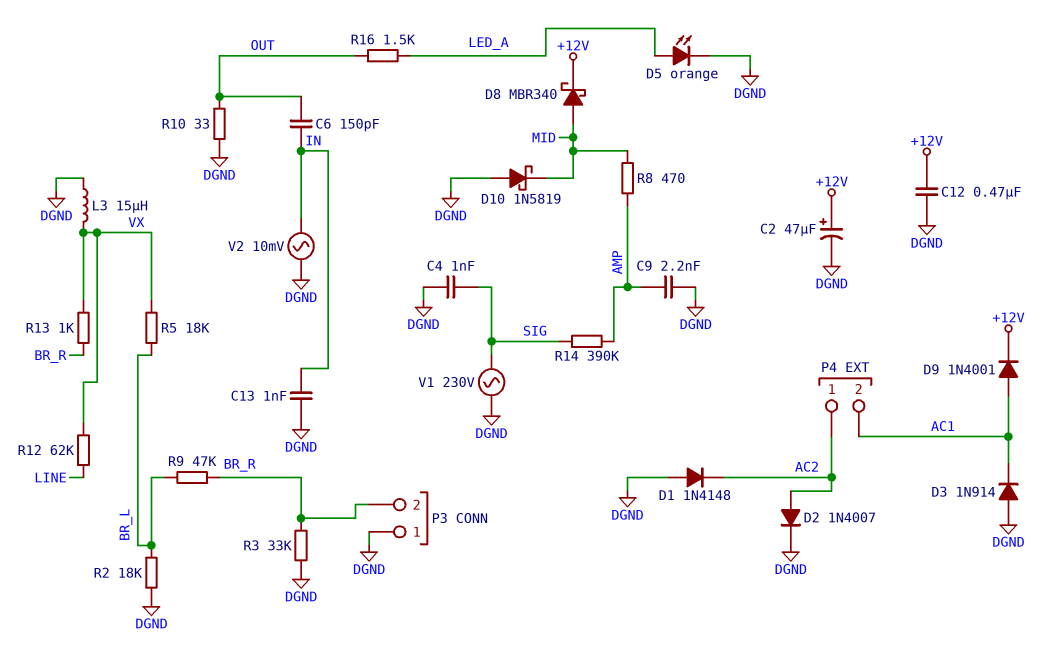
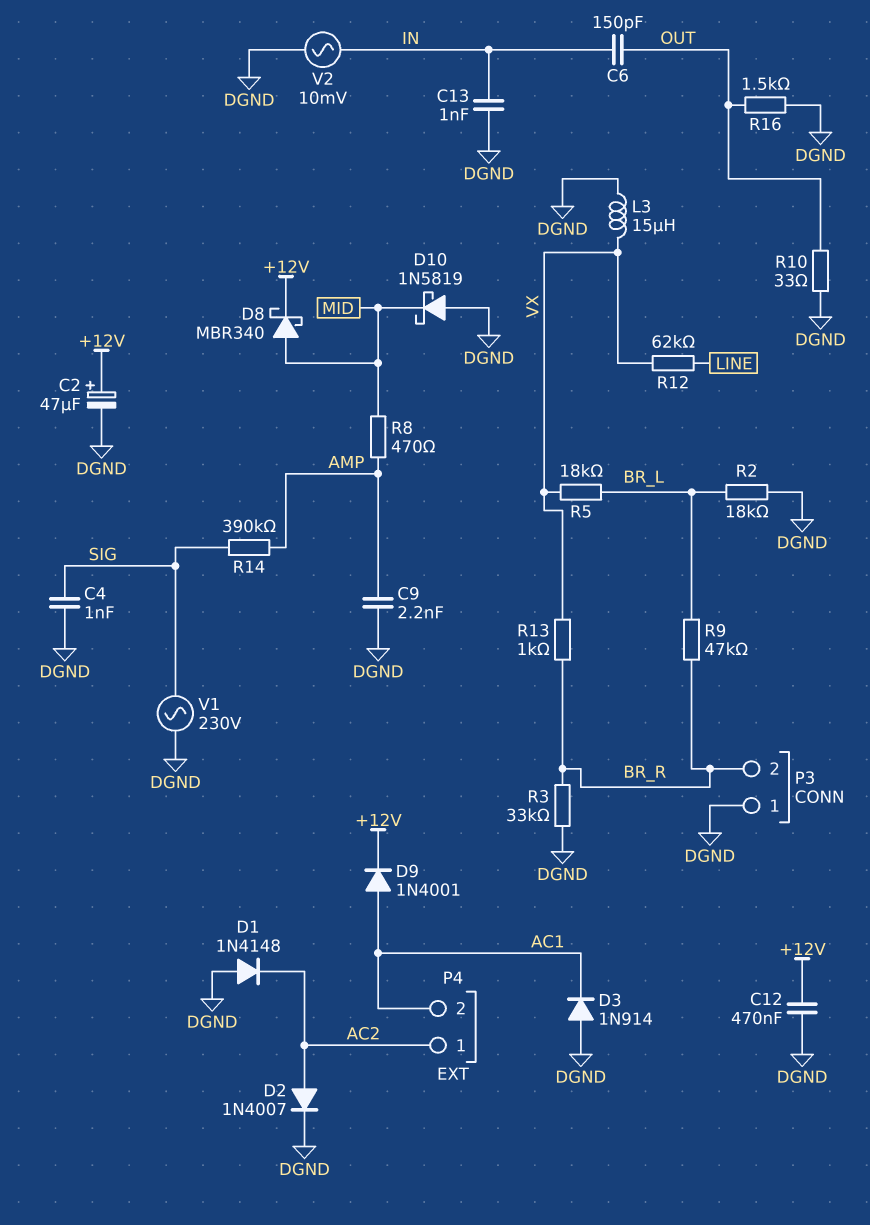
D5: LED orange (A LED_A, K DGND) -> none
R16: 1.5k (LED_A, OUT) -> 1.5k (DGND, OUT)

